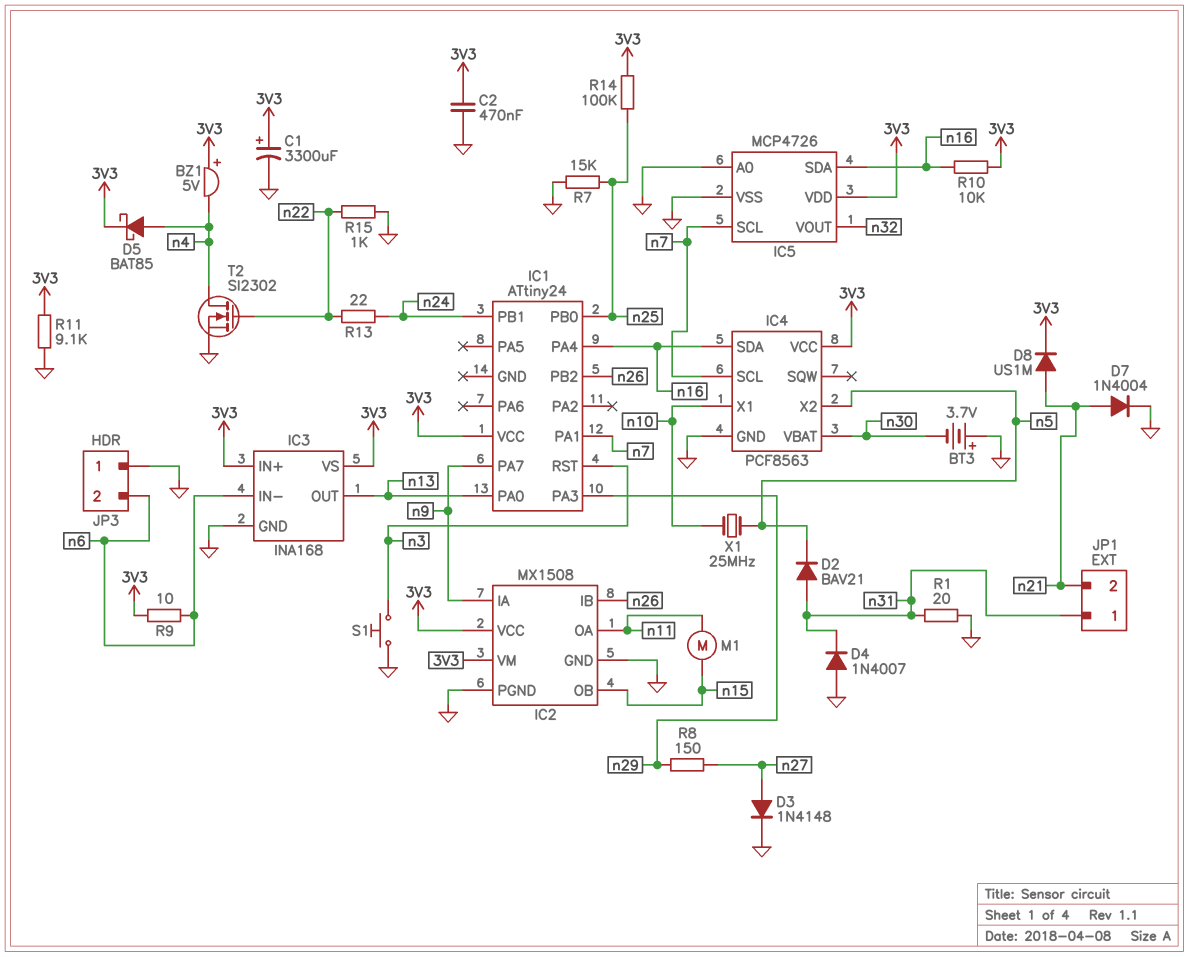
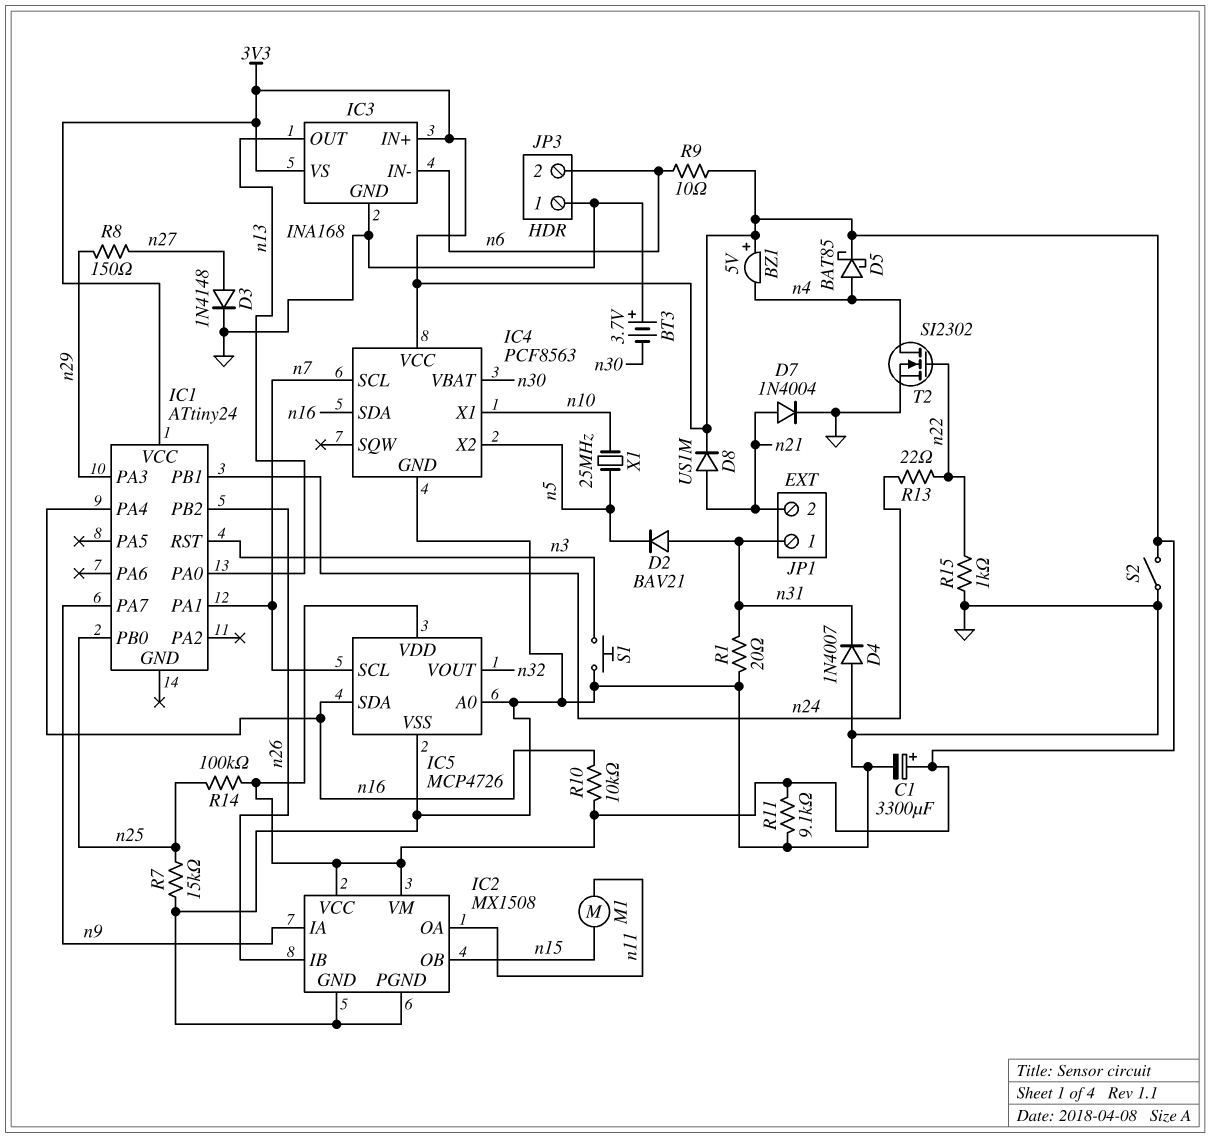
C2: 470nF (3V3, GND) -> none
S2: none -> switch (3V3, GND)

